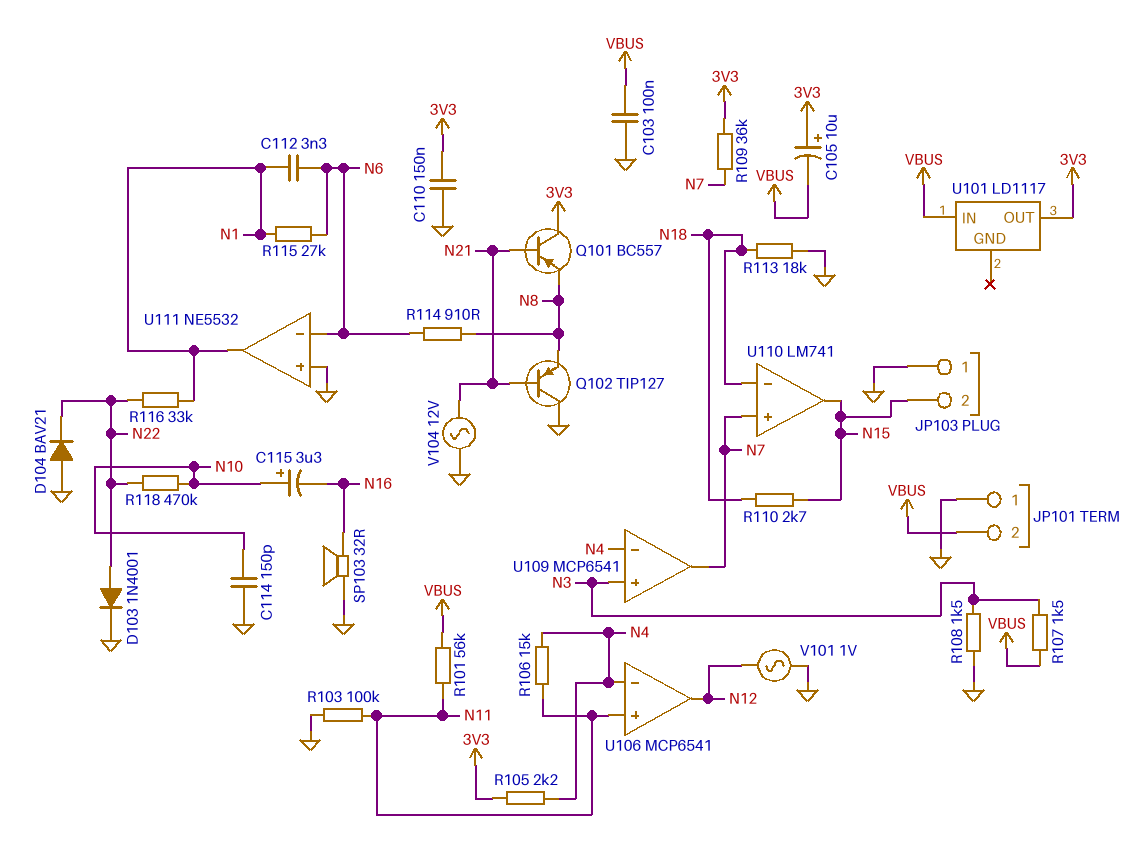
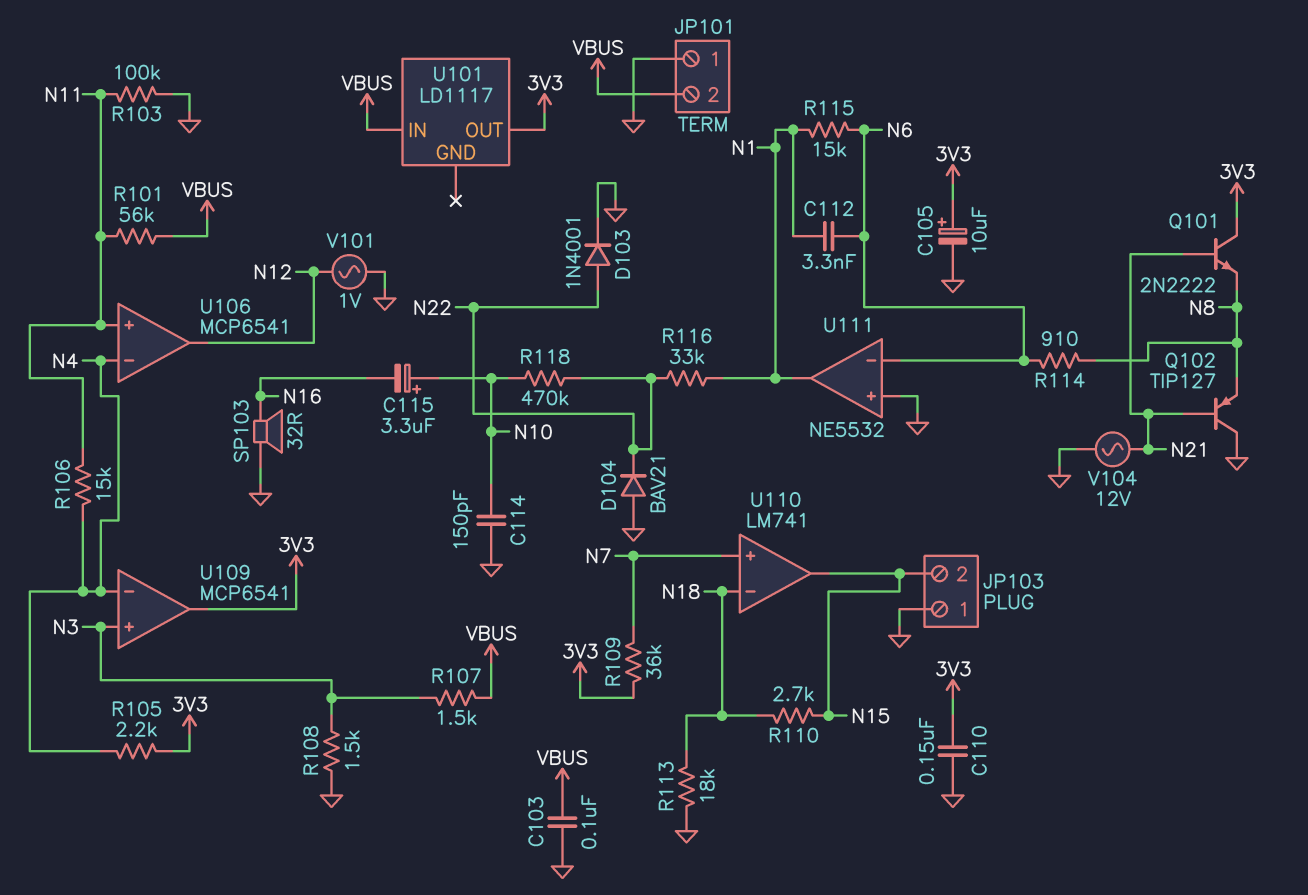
C105: 10uF (plus 3V3, minus VBUS) -> 10uF (plus 3V3, minus GND)
Q101: PNP BC557 (B N21, C 3V3, E N8) -> NPN 2N2222 (B N21, C 3V3, E N8)
R115: 27k (N1, N6) -> 15k (N1, N6)
U109 pin out: N7 -> 3V3

